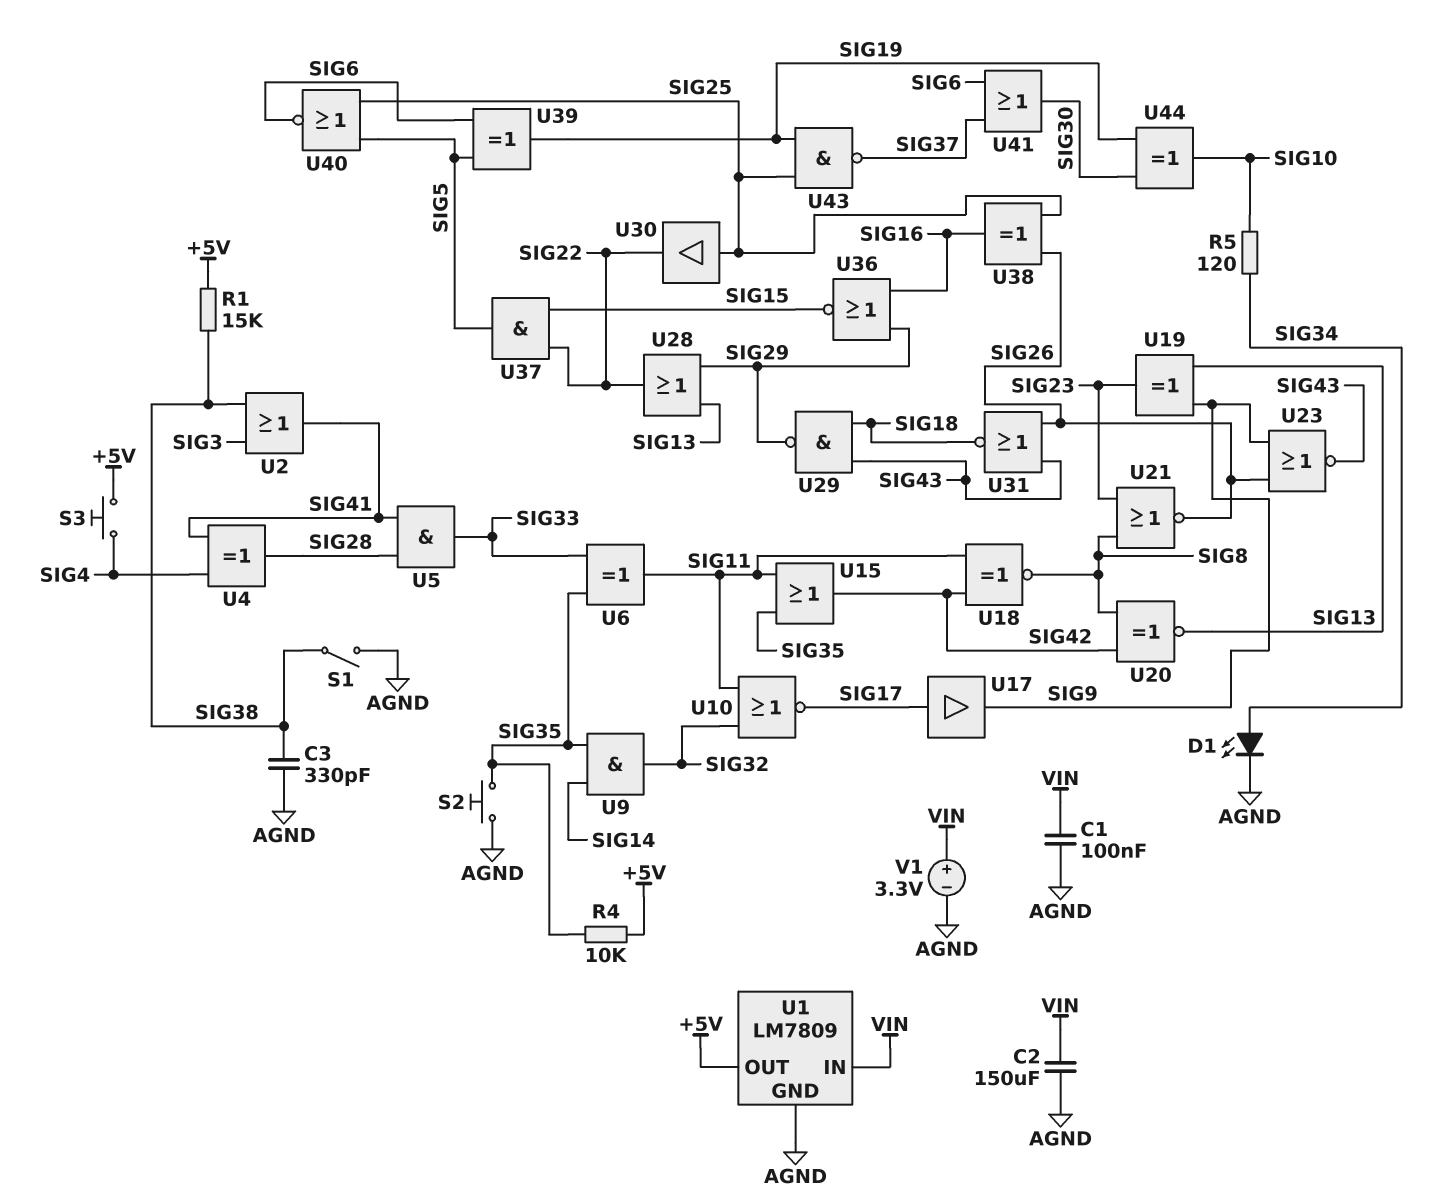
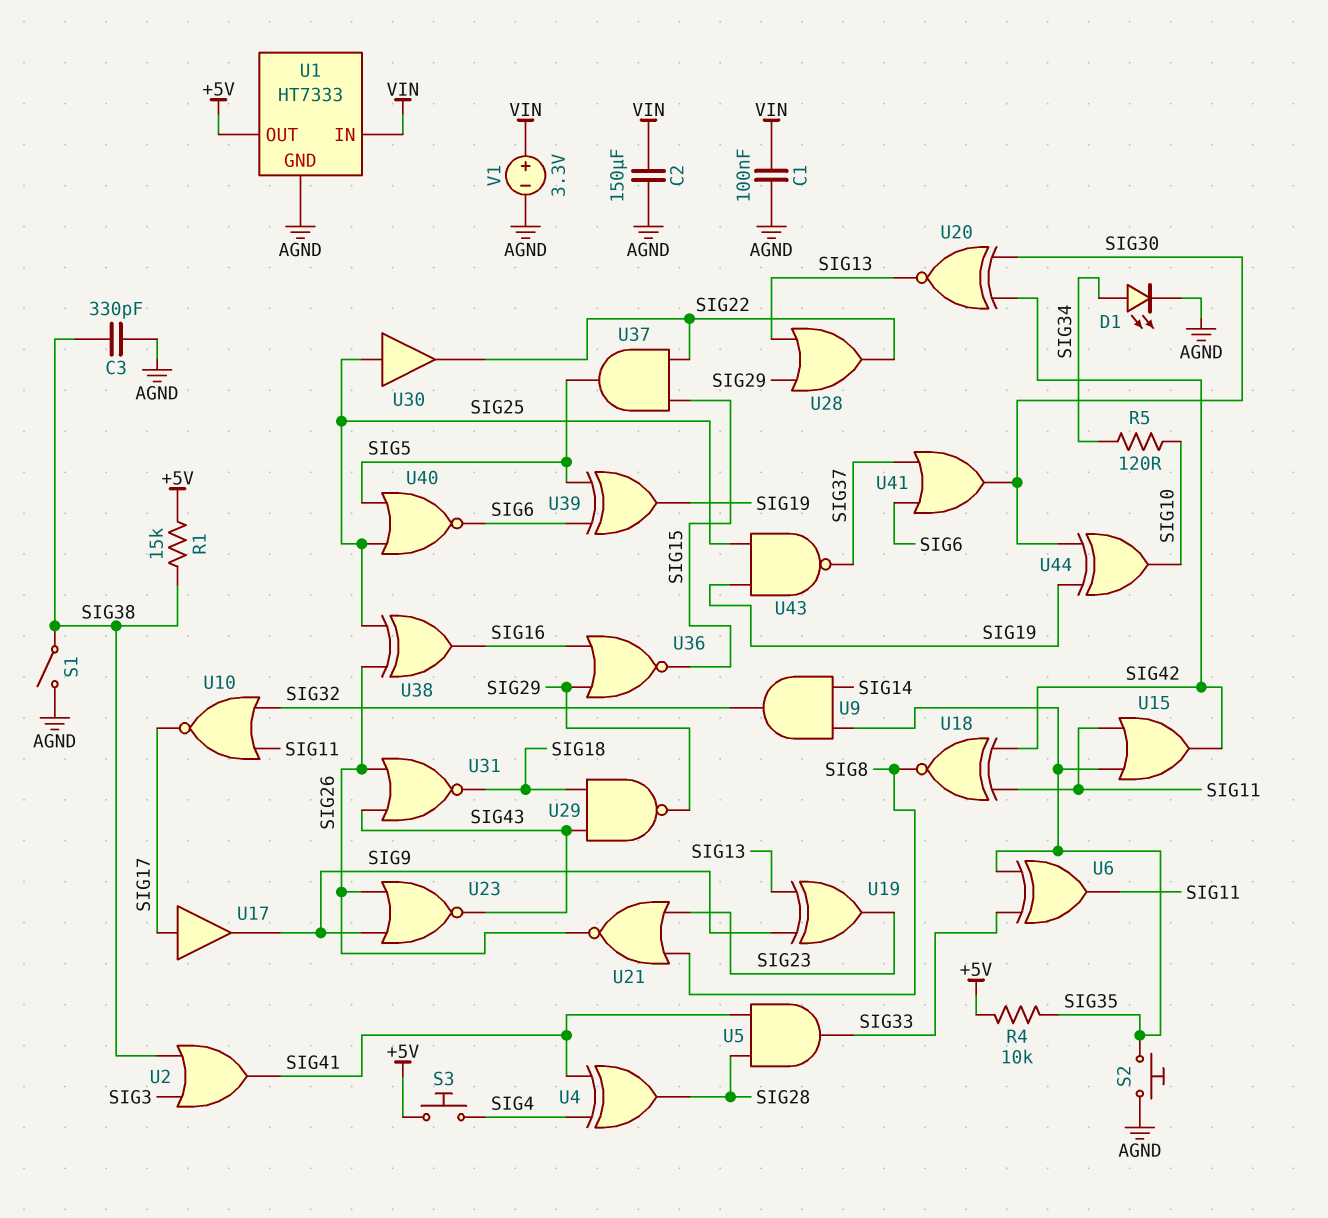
U1: LM7809 -> HT7333
U20: XNOR (in SIG8, in SIG42, out SIG13) -> XNOR (in SIG30, in SIG42, out SIG13)

